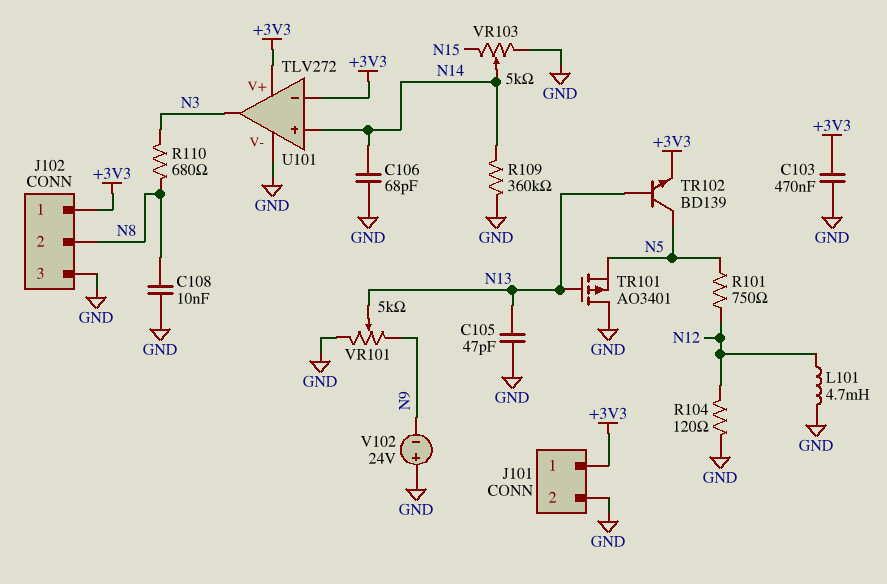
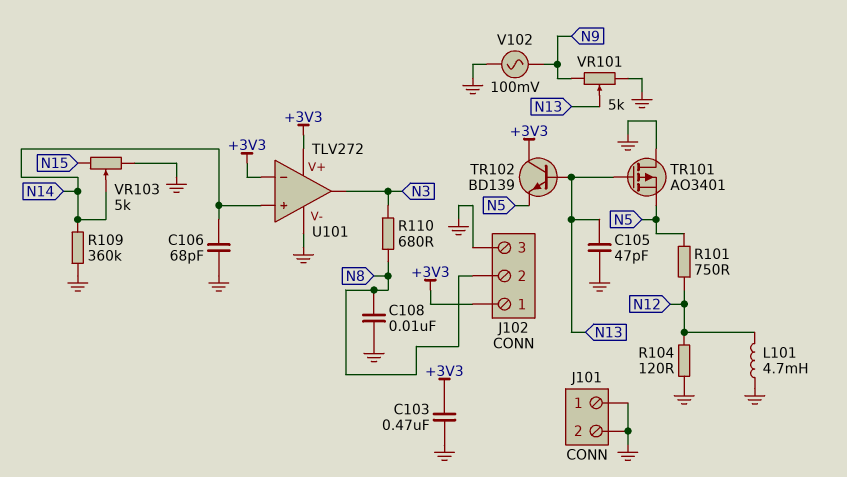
J101 pin 1: +3V3 -> GND
TR102: NPN BD139 (B N13, C N5, E +3V3) -> NPN BD139 (B N13, C +3V3, E N5)
V102: 24V (plus GND, minus N9) -> AC 100mV (GND, N9)

